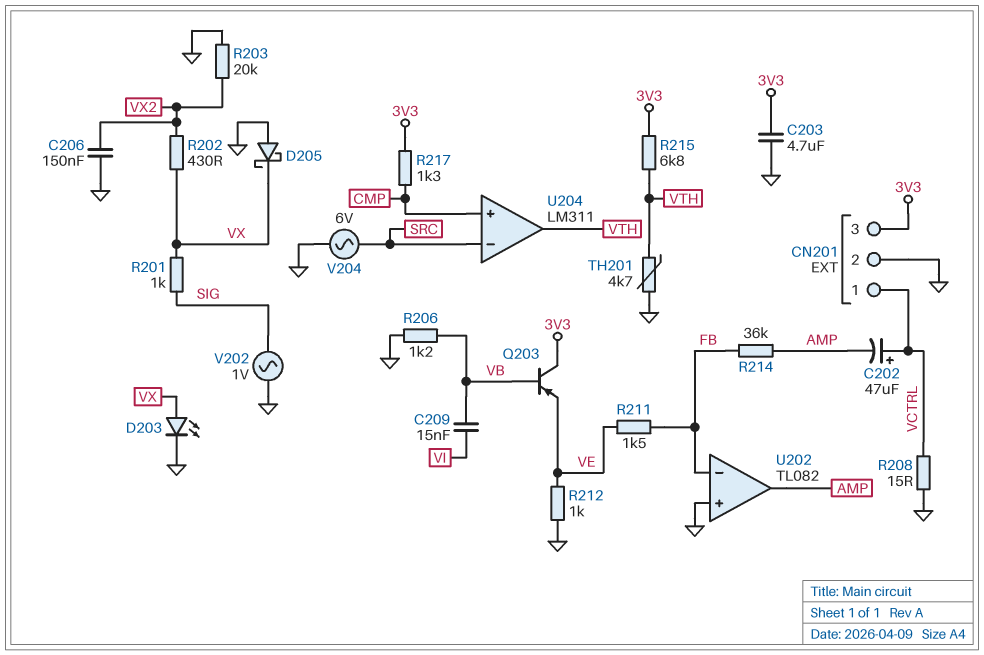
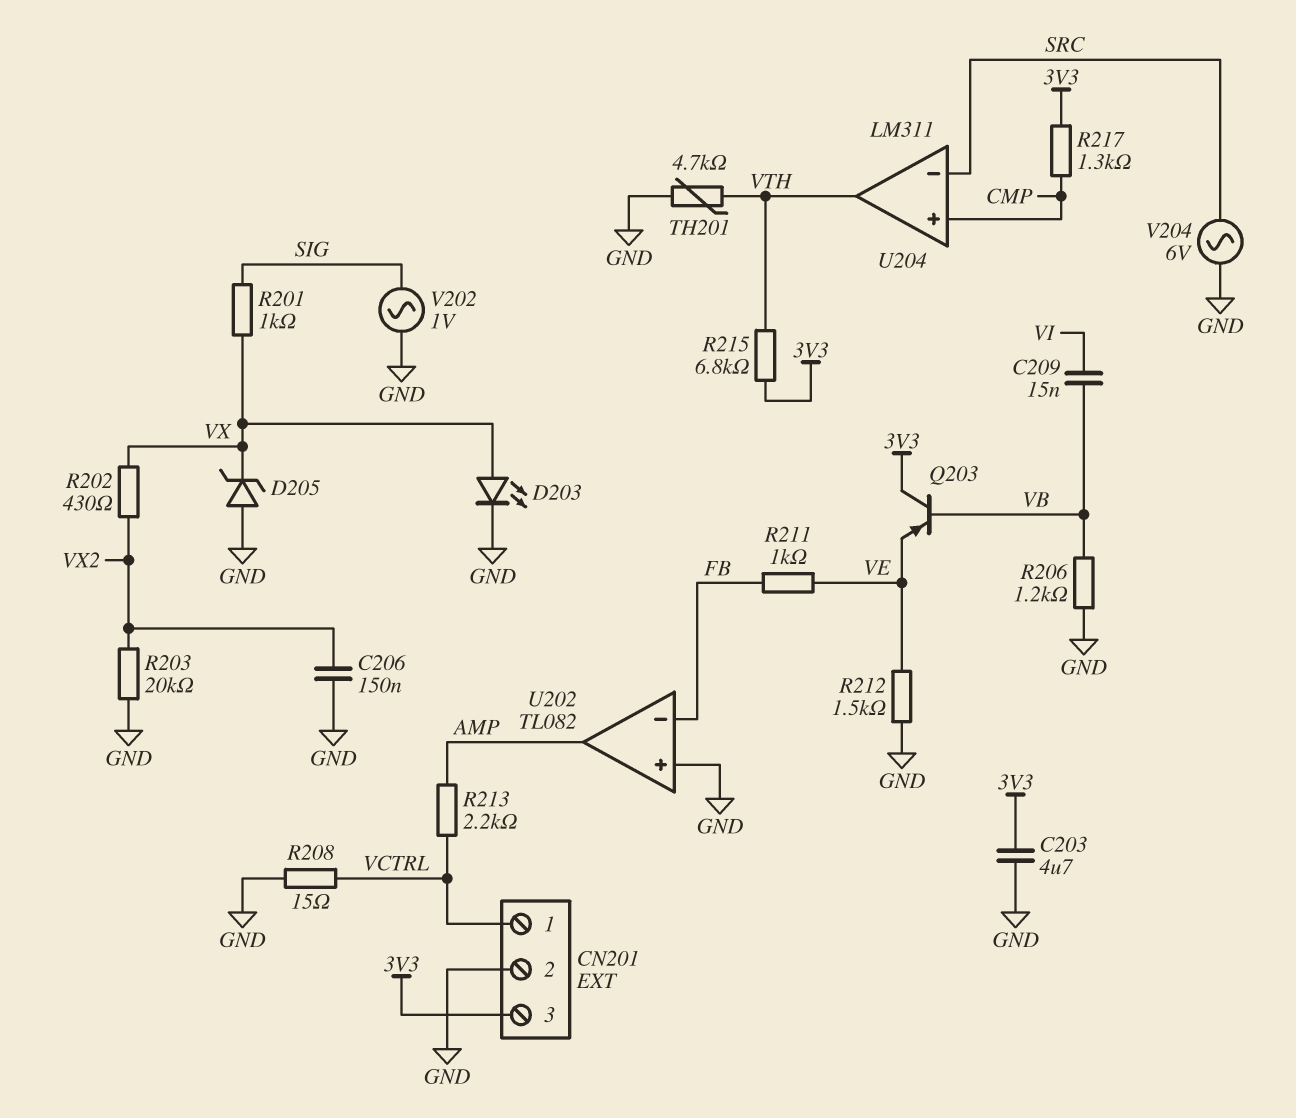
C202: 47uF (plus VCTRL, minus AMP) -> none
D205: schottky (A GND, K VX) -> zener (A GND, K VX)
R211: 1.5k (FB, VE) -> 1k (FB, VE)
R212: 1k (GND, VE) -> 1.5k (GND, VE)
R213: none -> 2.2k (AMP, VCTRL)
R214: 36k (AMP, FB) -> none

